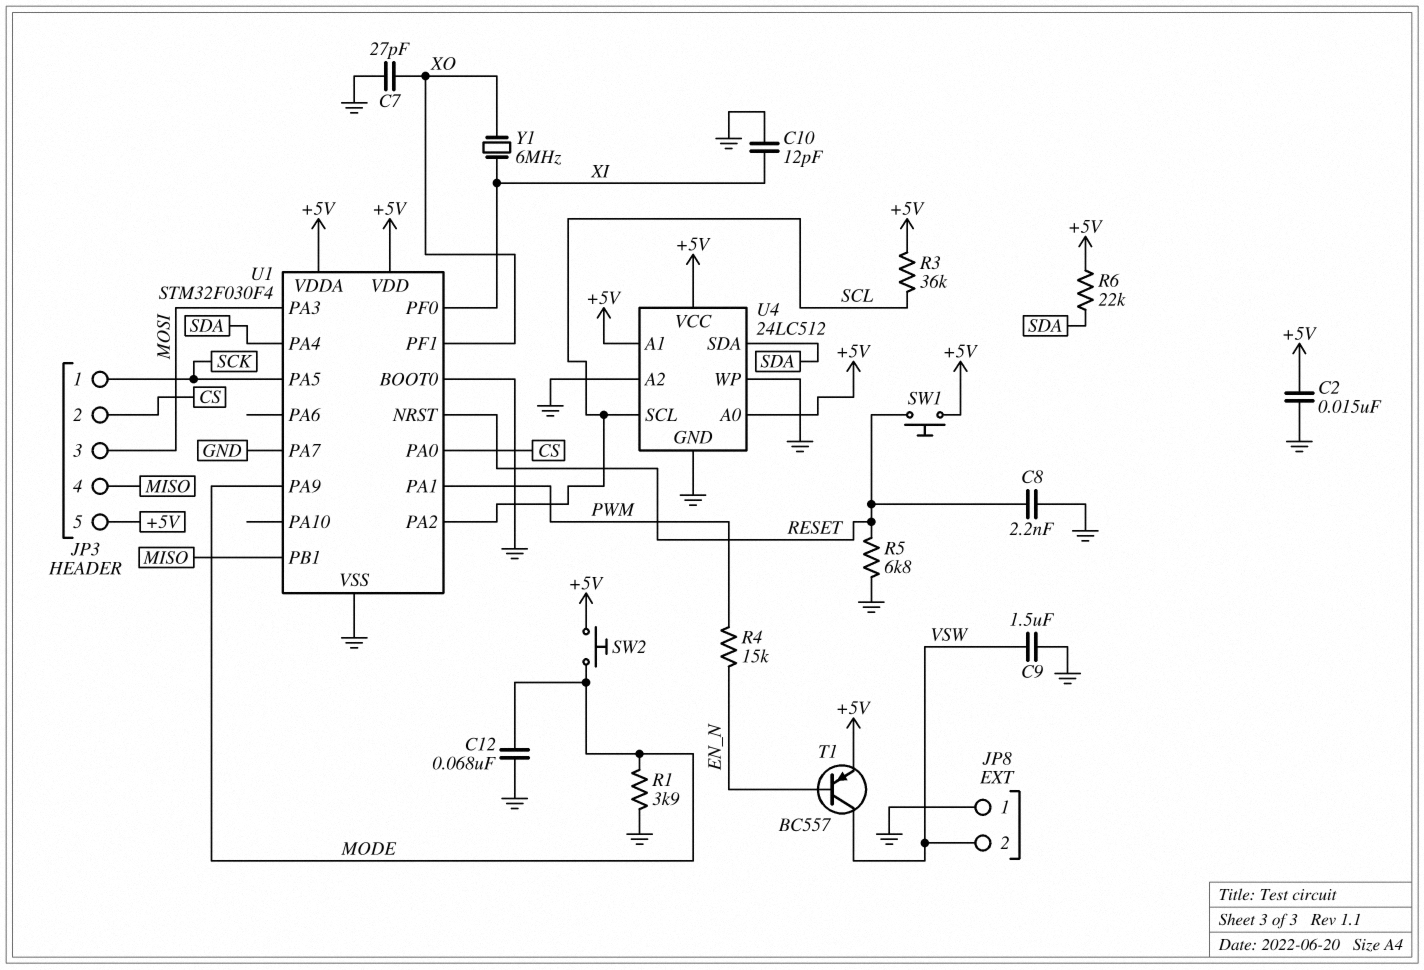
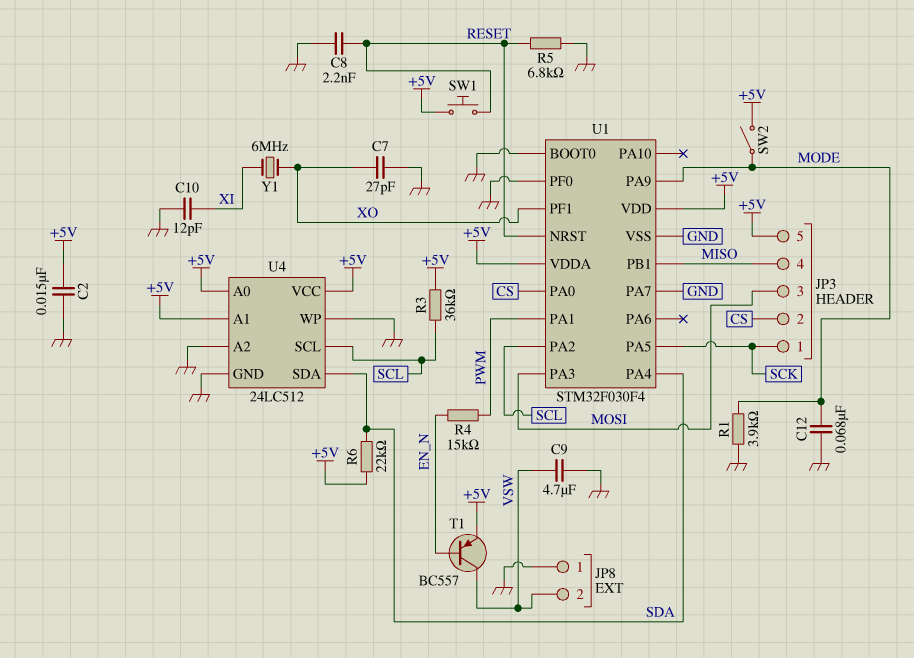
C9: 1.5uF (GND, VSW) -> 4.7uF (GND, VSW)
SW2: button (+5V, MODE) -> switch (+5V, MODE)
U1 pin PF0: XI -> GND

